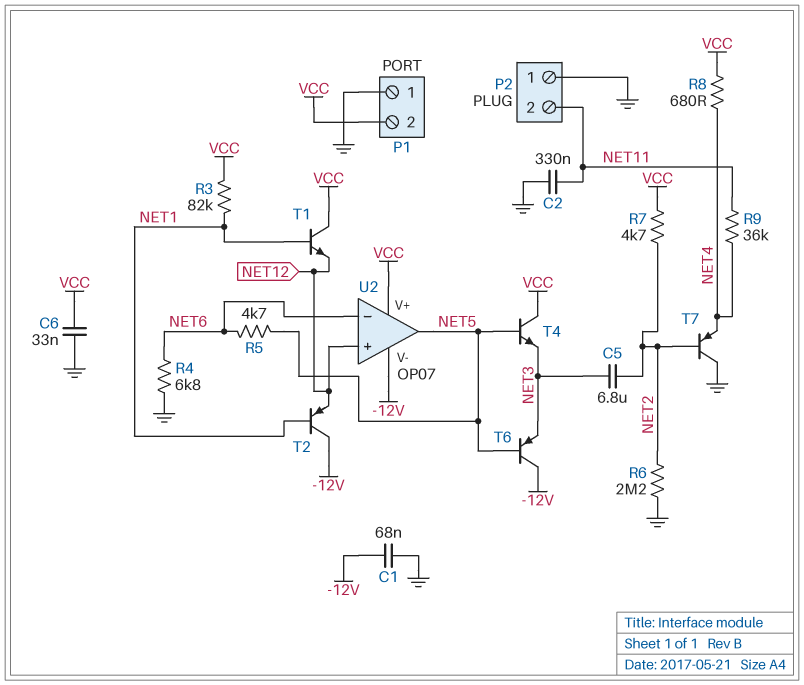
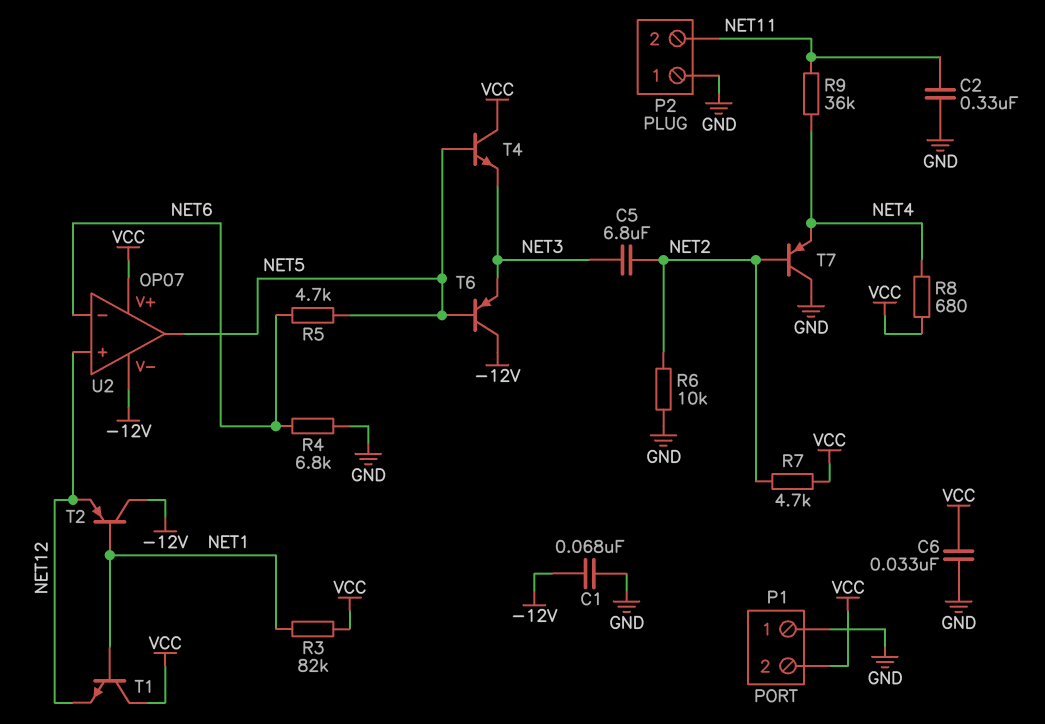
R6: 2.2M (GND, NET2) -> 10k (GND, NET2)

